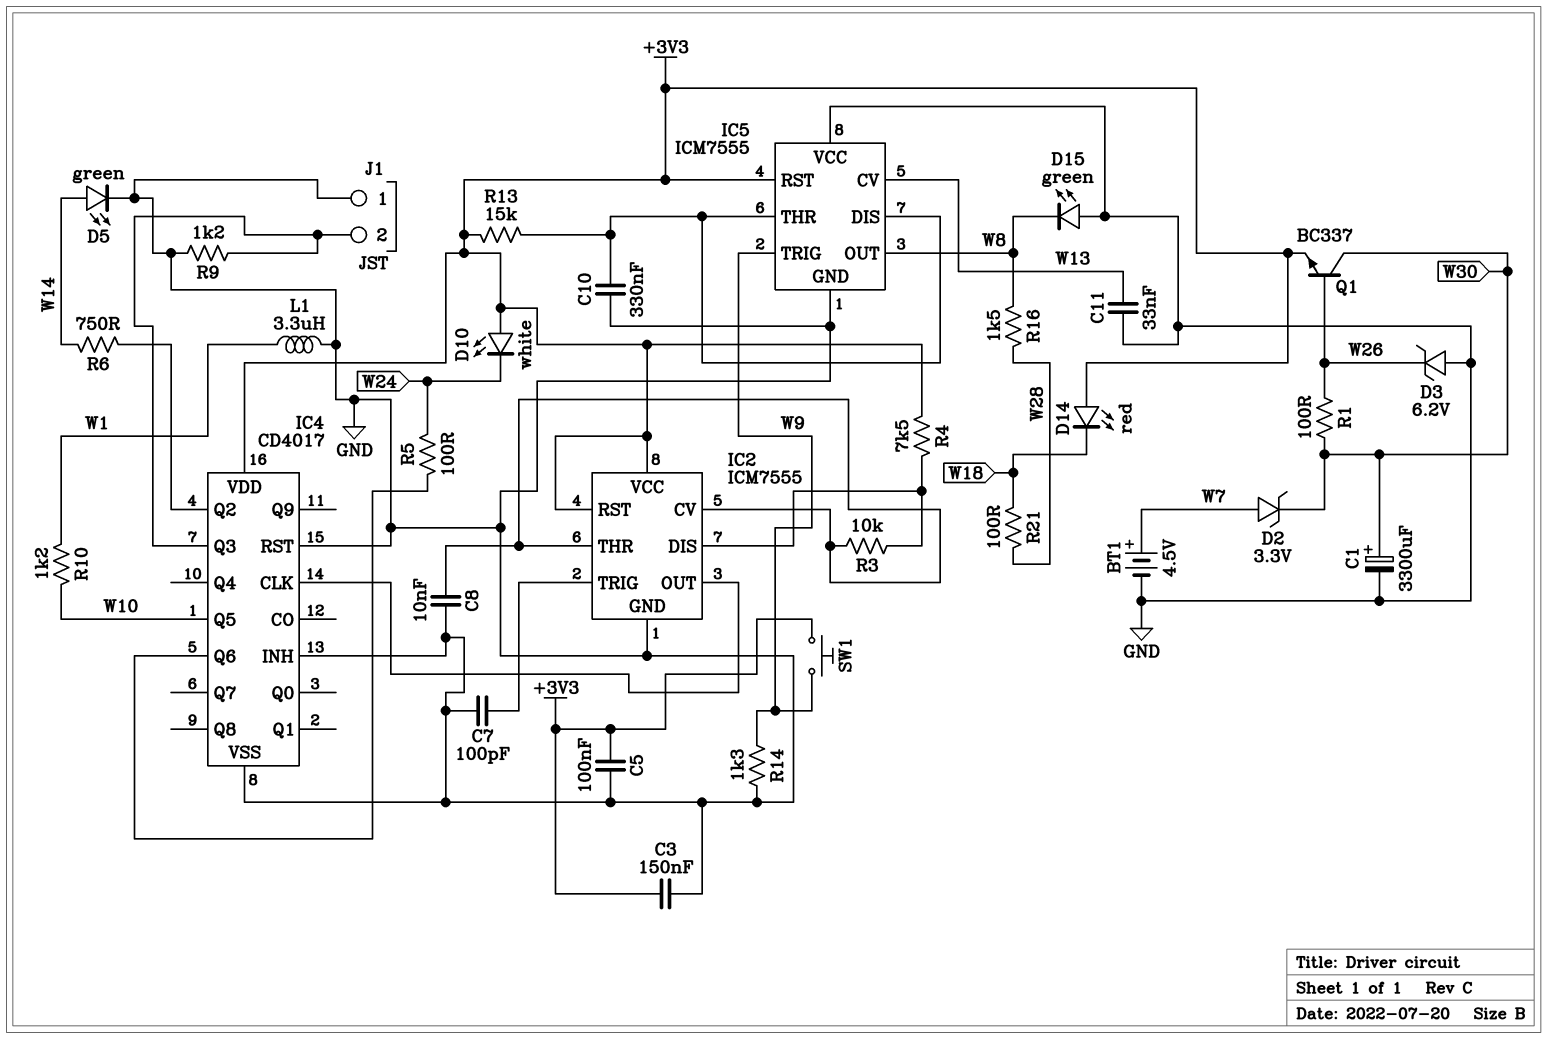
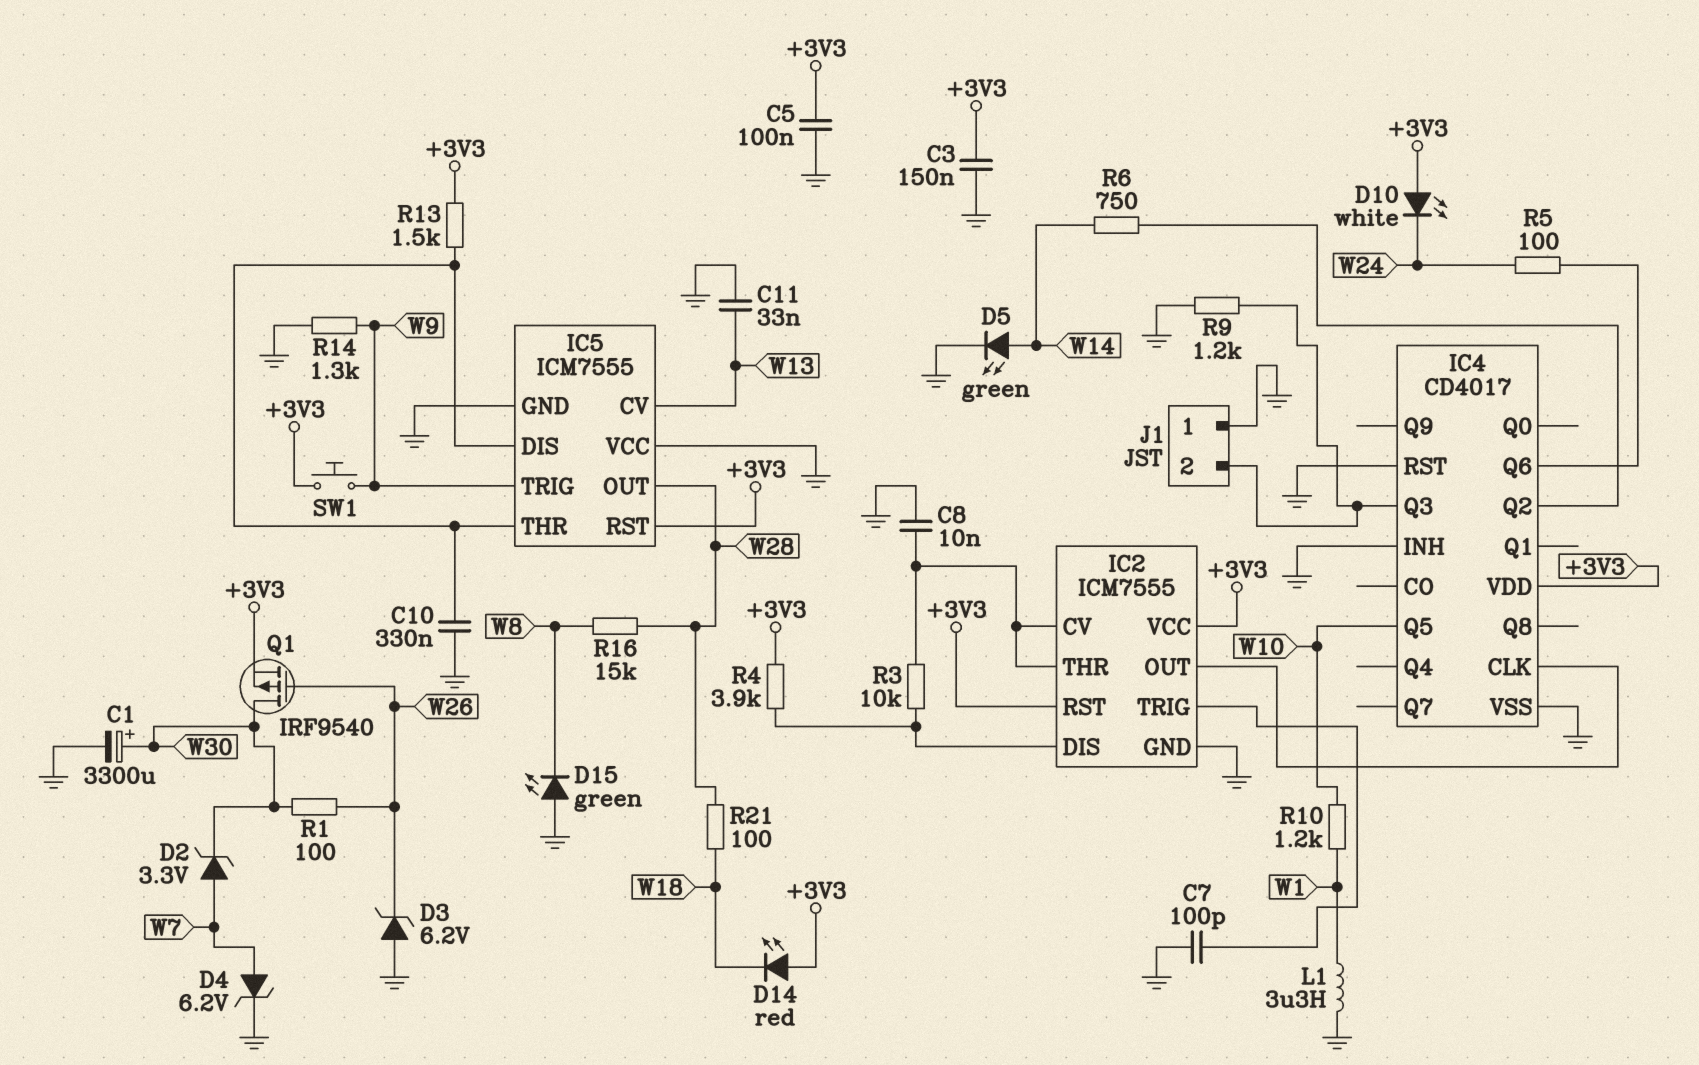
BT1: 4.5V (plus W7, minus GND) -> none
D4: none -> zener 6.2V (A W7, K GND)
IC5 pin OUT: W8 -> W28
Q1: NPN BC337 (B W26, C W30, E +3V3) -> PMOS IRF9540 (G W26, D W30, S +3V3)
R4: 7.5k (+3V3, IC2/DIS) -> 3.9k (+3V3, IC2/DIS)
R13: 15k (+3V3, IC5/DIS) -> 1.5k (+3V3, IC5/DIS)
R16: 1.5k (W8, W28) -> 15k (W8, W28)

